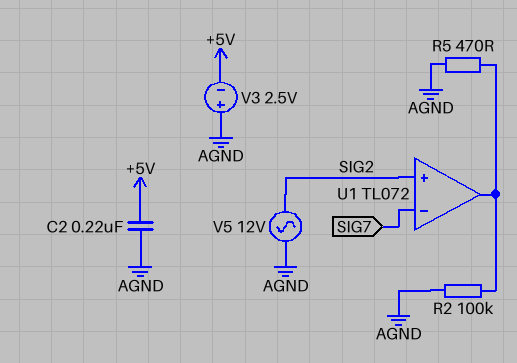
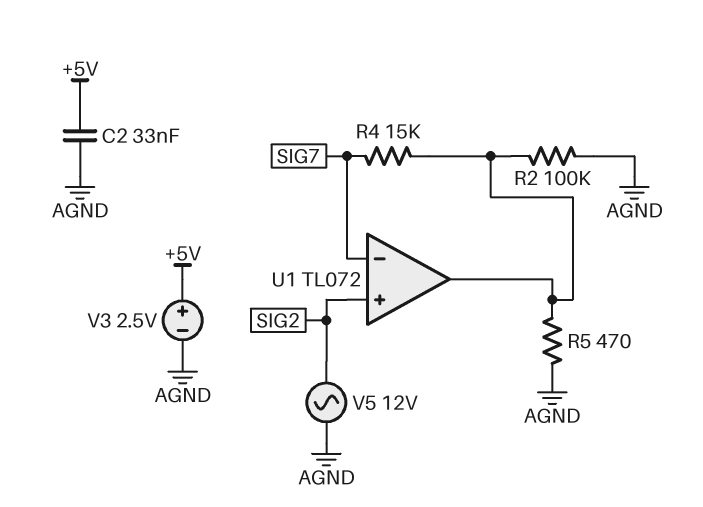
C2: 220nF (+5V, AGND) -> 33nF (+5V, AGND)
R4: none -> 15k (SIG7, U1/out)
V3: 2.5V (plus AGND, minus +5V) -> 2.5V (plus +5V, minus AGND)

